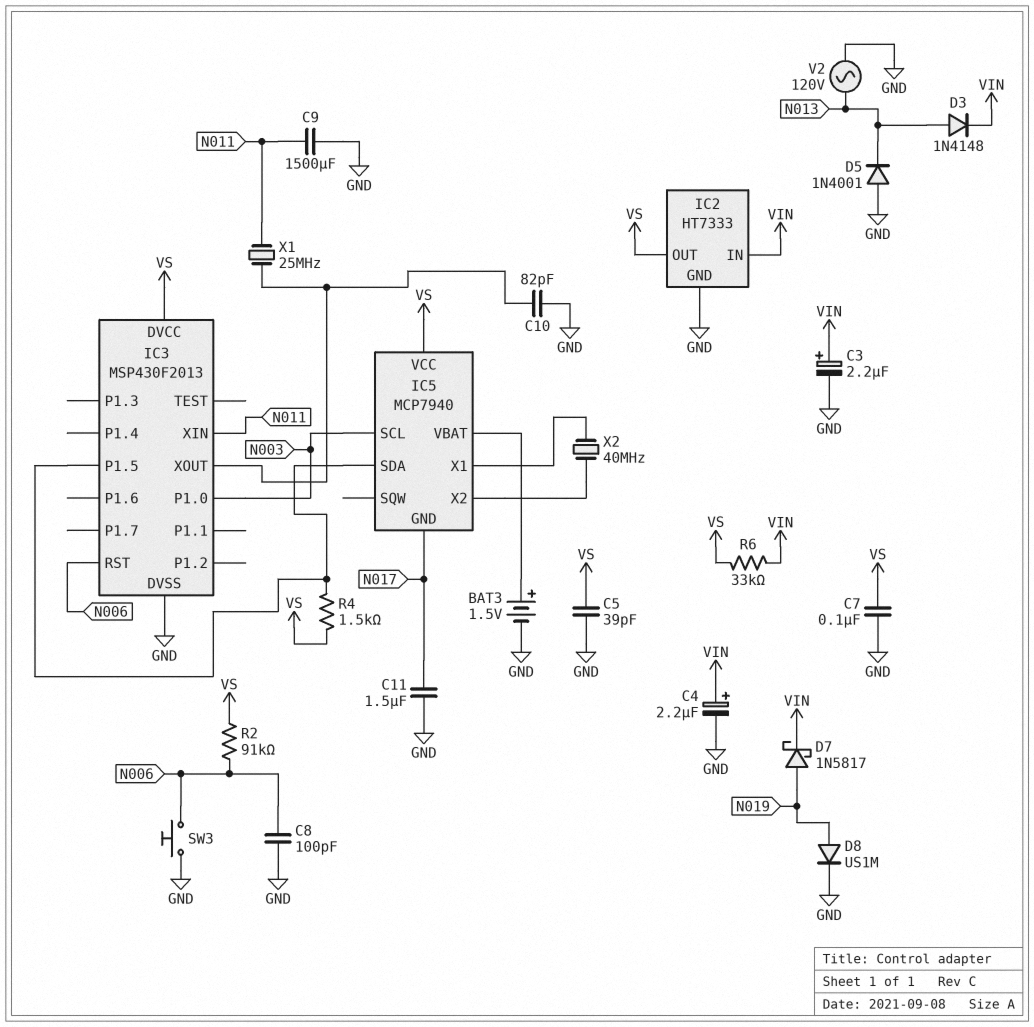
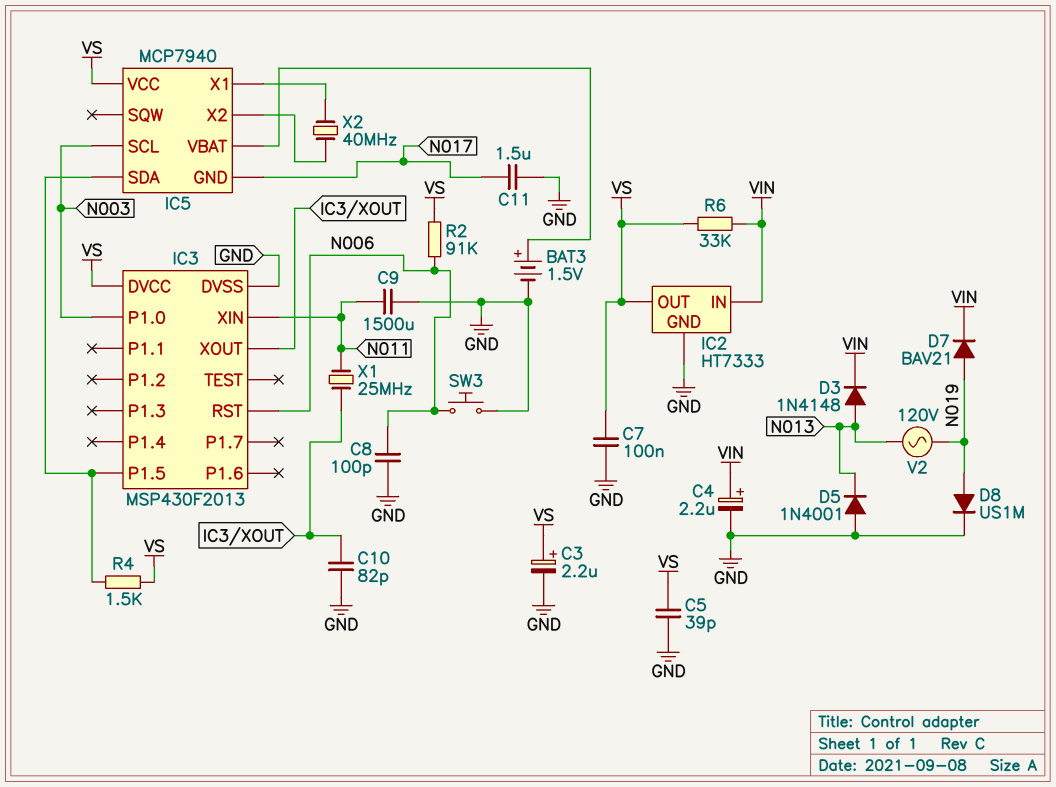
C3: 2.2uF (plus VIN, minus GND) -> 2.2uF (plus VS, minus GND)
D7: schottky 1N5817 (A N019, K VIN) -> diode BAV21 (A N019, K VIN)
V2: AC 120V (GND, N013) -> AC 120V (N013, N019)

